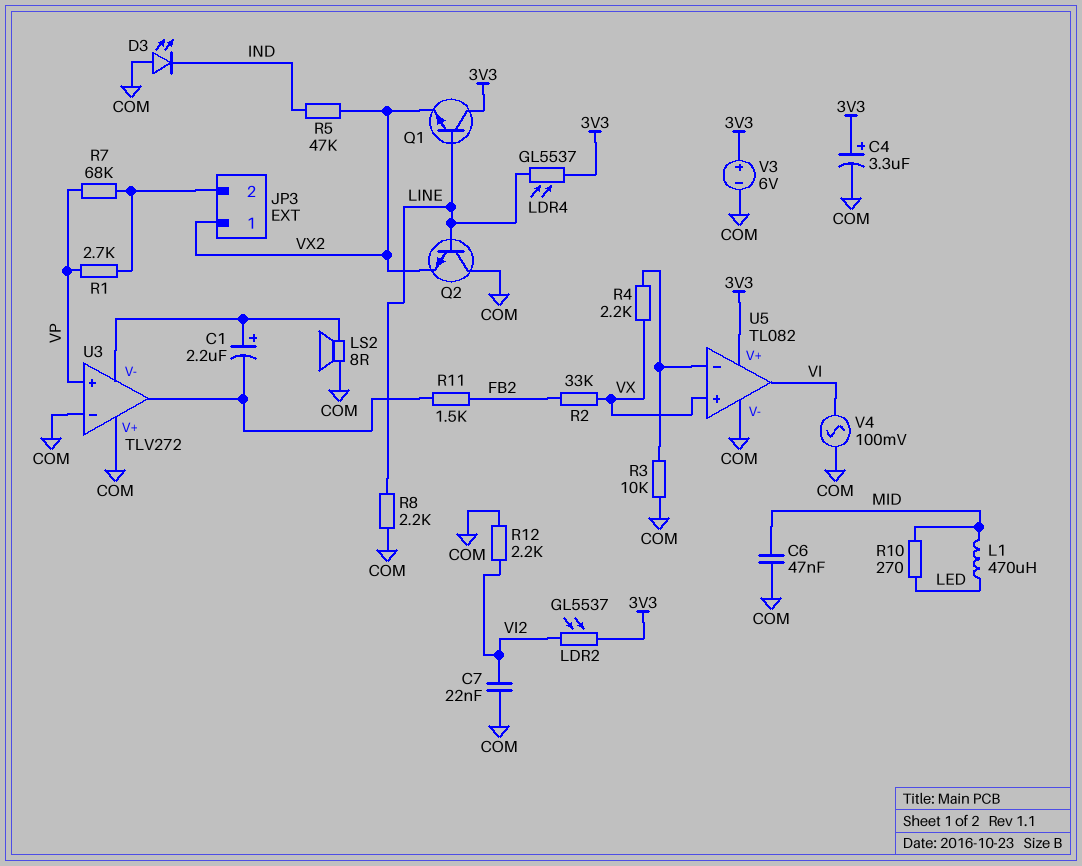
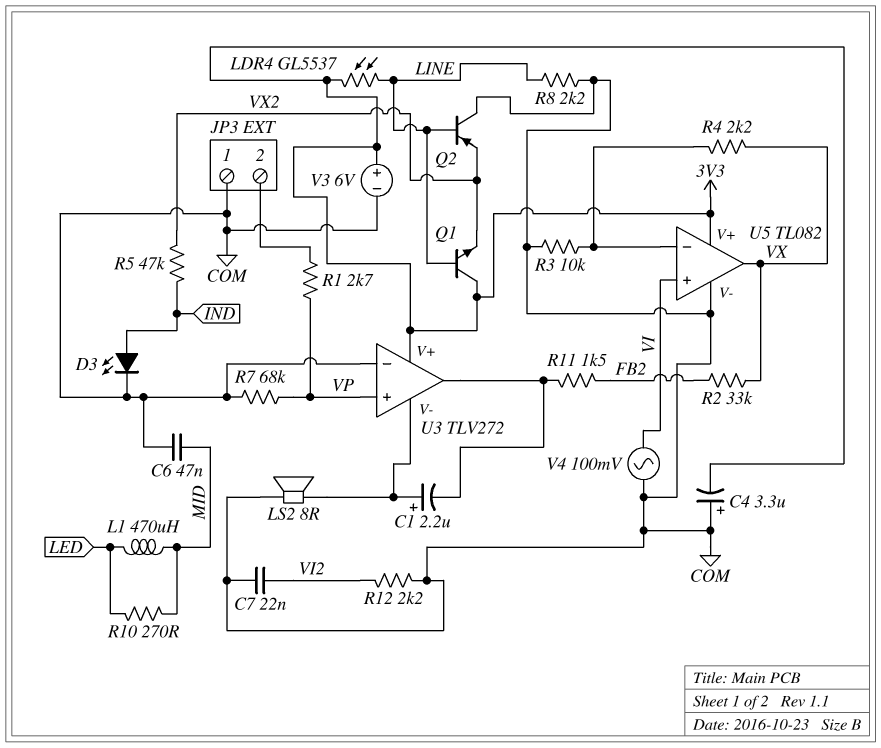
C4: 3.3uF (plus 3V3, minus COM) -> 3.3uF (plus COM, minus 3V3)
D3: LED (A COM, K IND) -> LED (A IND, K COM)
JP3 pin 1: VX2 -> COM
LDR2: GL5537 (3V3, VI2) -> none
Q2: NPN (B LINE, C COM, E VX2) -> PNP (B LINE, C COM, E VX2)
R7: 68k (JP3/2, VP) -> 68k (COM, VP)
U3 pin V+: COM -> 3V3
U5 pin in+: VX -> VI
U5 pin out: VI -> VX

